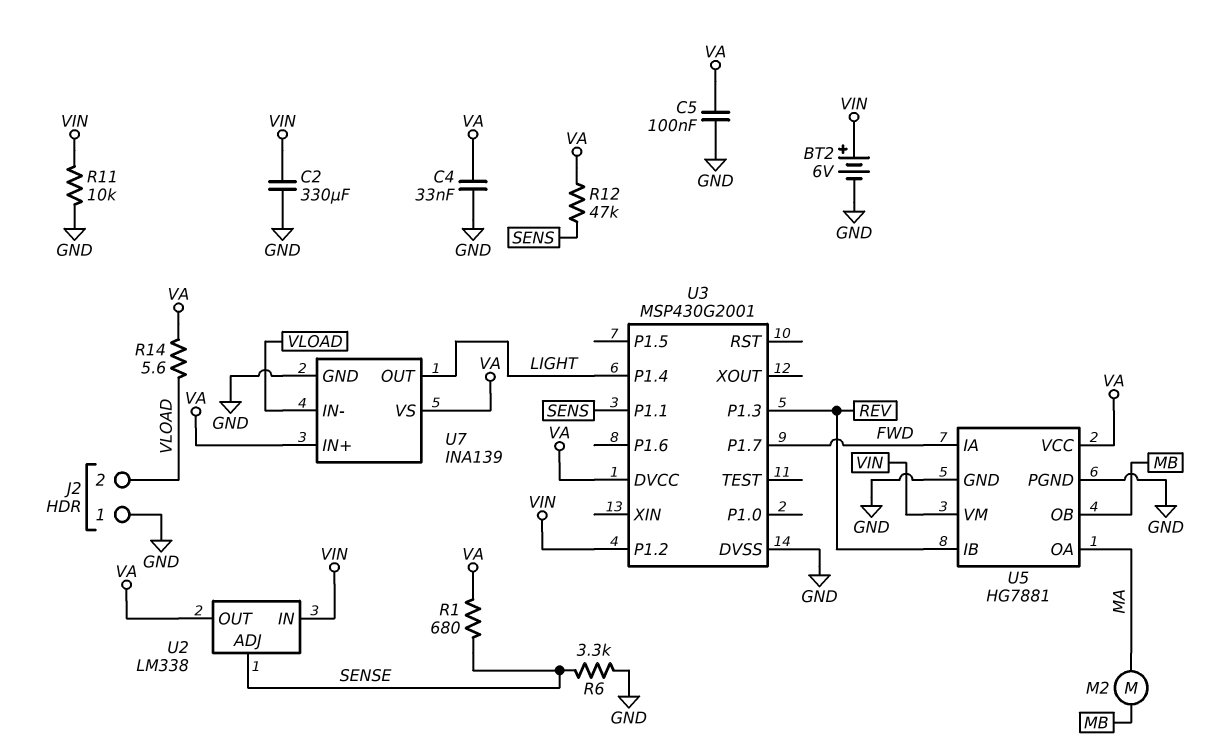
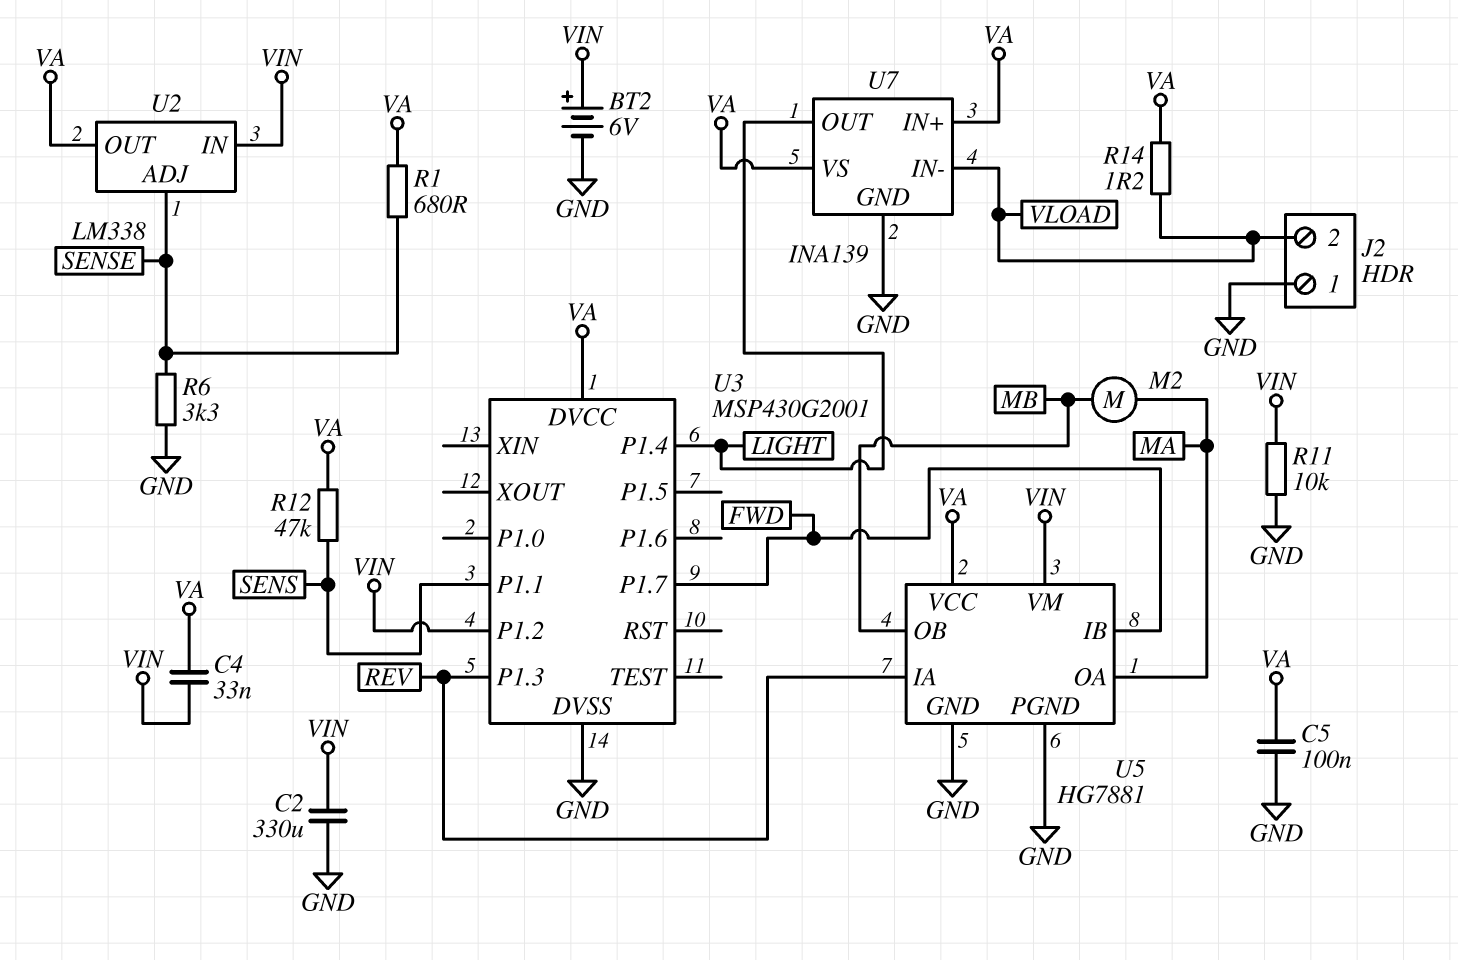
C4: 33nF (GND, VA) -> 33nF (VA, VIN)
R14: 5.6 (VA, VLOAD) -> 1.2 (VA, VLOAD)
U5 pin IA: FWD -> REV
U5 pin IB: REV -> FWD

